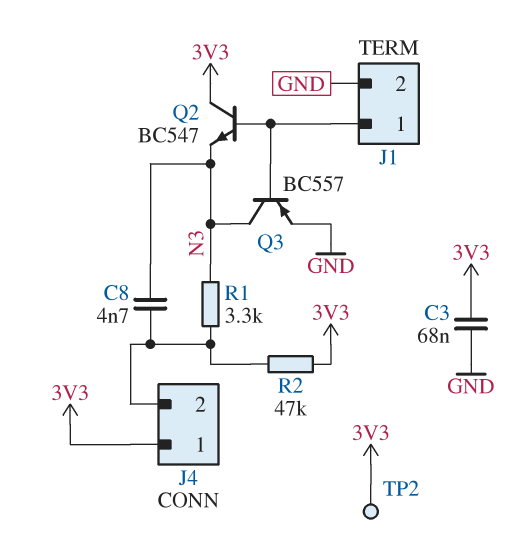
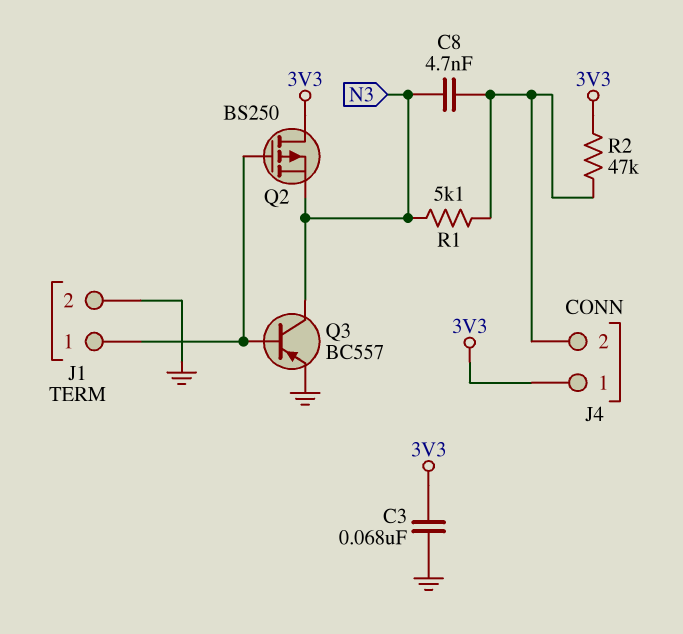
Q2: NPN BC547 (B J1/1, C 3V3, E N3) -> PMOS BS250 (G J1/1, D 3V3, S N3)
R1: 3.3k (J4/2, N3) -> 5.1k (J4/2, N3)
TP2: test point (3V3) -> none

